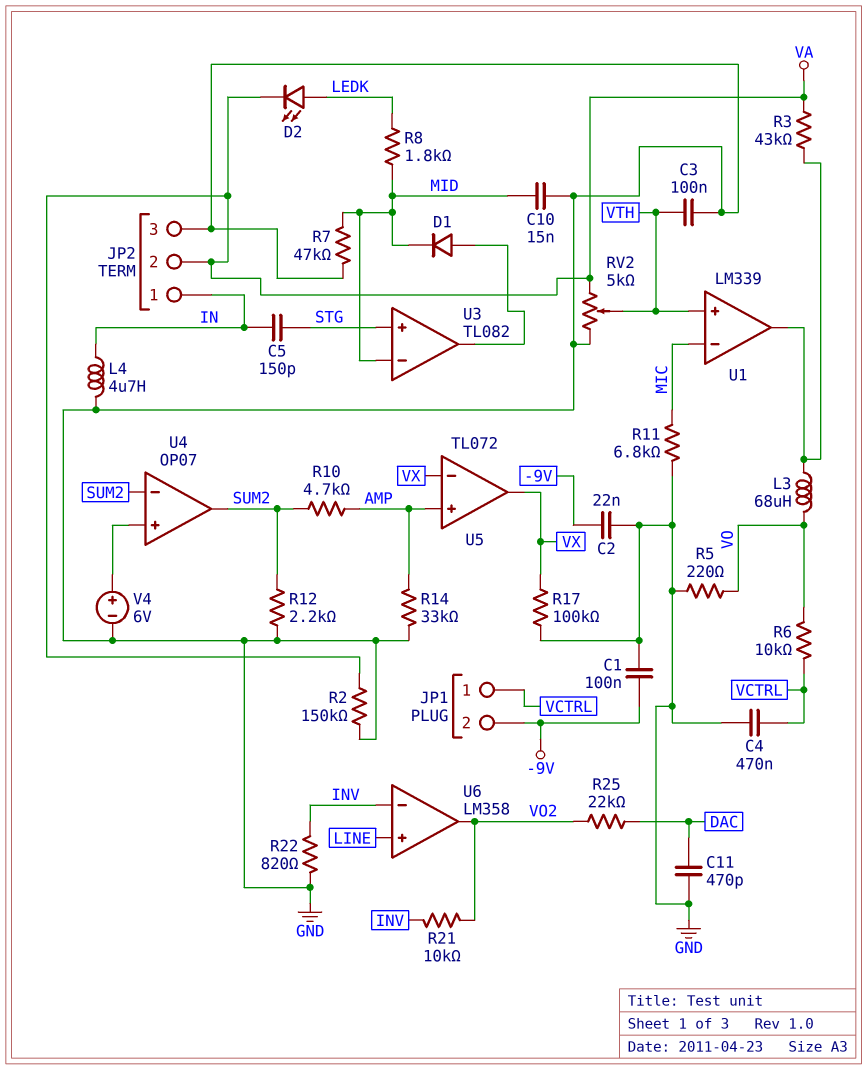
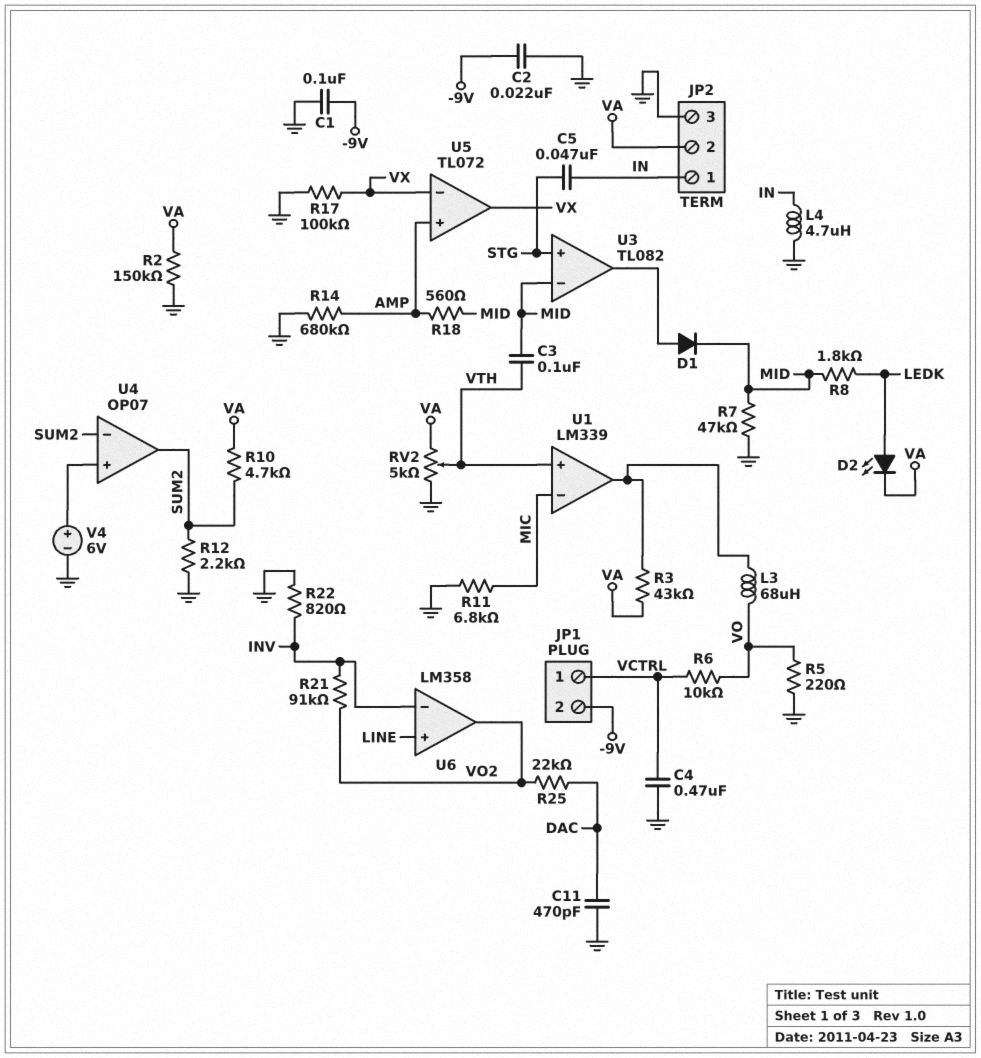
C3: 100nF (GND, VTH) -> 100nF (MID, VTH)
C5: 150pF (IN, STG) -> 47nF (IN, STG)
C10: 15nF (GND, MID) -> none
R10: 4.7k (AMP, SUM2) -> 4.7k (SUM2, VA)
R14: 33k (AMP, GND) -> 680k (AMP, GND)
R18: none -> 560 (AMP, MID)
R21: 10k (INV, VO2) -> 91k (INV, VO2)

